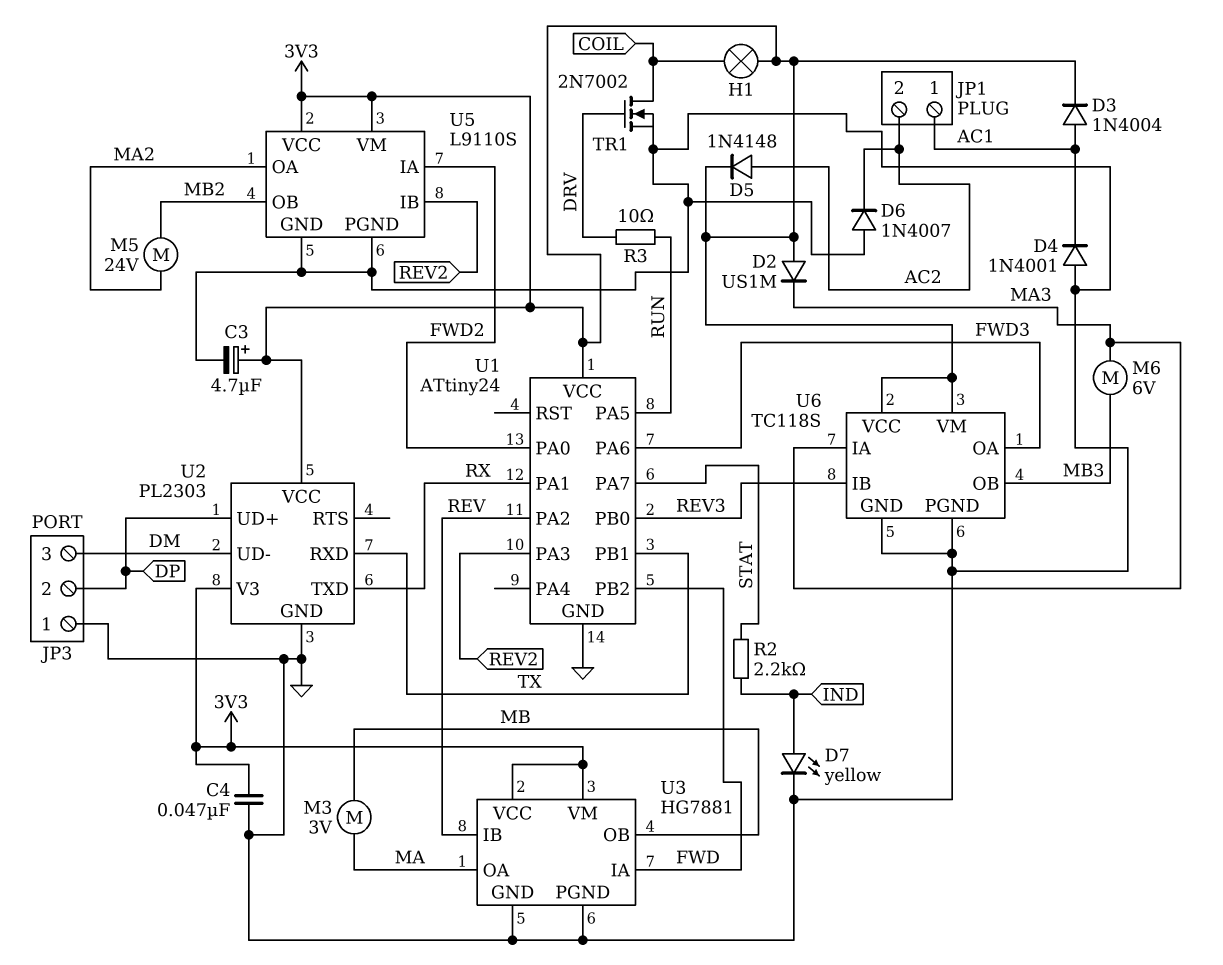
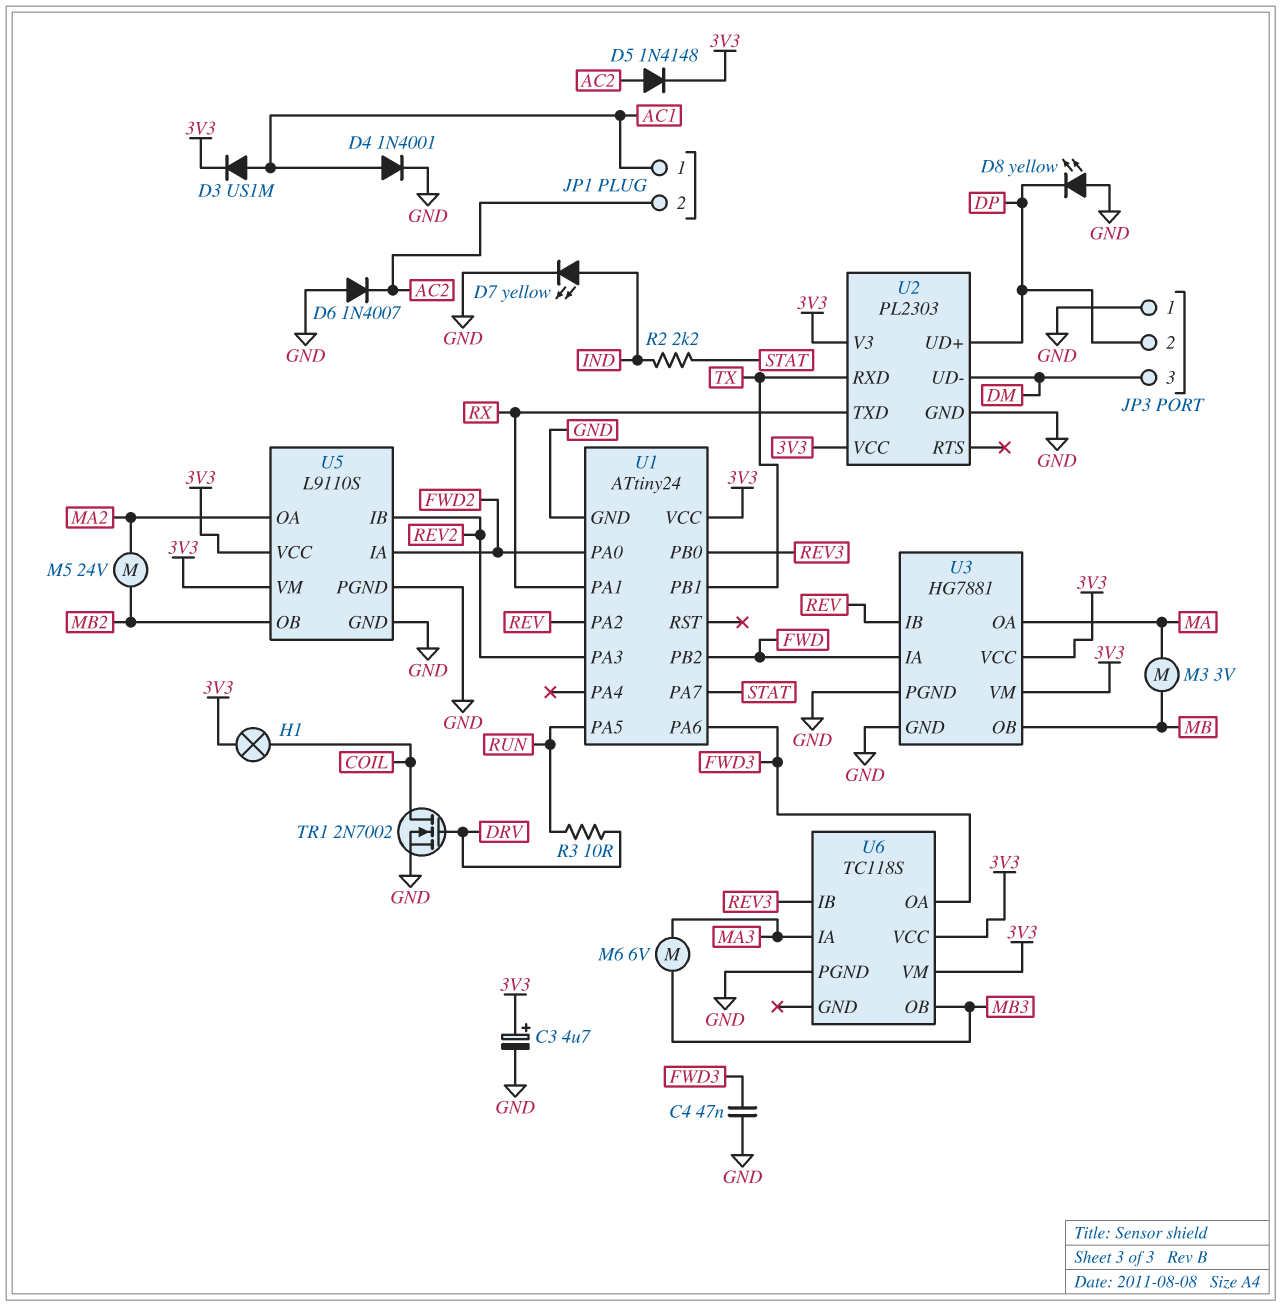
C4: 47nF (3V3, GND) -> 47nF (FWD3, GND)
D2: diode US1M (A 3V3, K MA3) -> none
D3: diode 1N4004 (A AC1, K 3V3) -> diode US1M (A AC1, K 3V3)
D4: diode 1N4001 (A GND, K AC1) -> diode 1N4001 (A AC1, K GND)
D8: none -> LED yellow (A GND, K DP)
U6 pin GND: GND -> none

